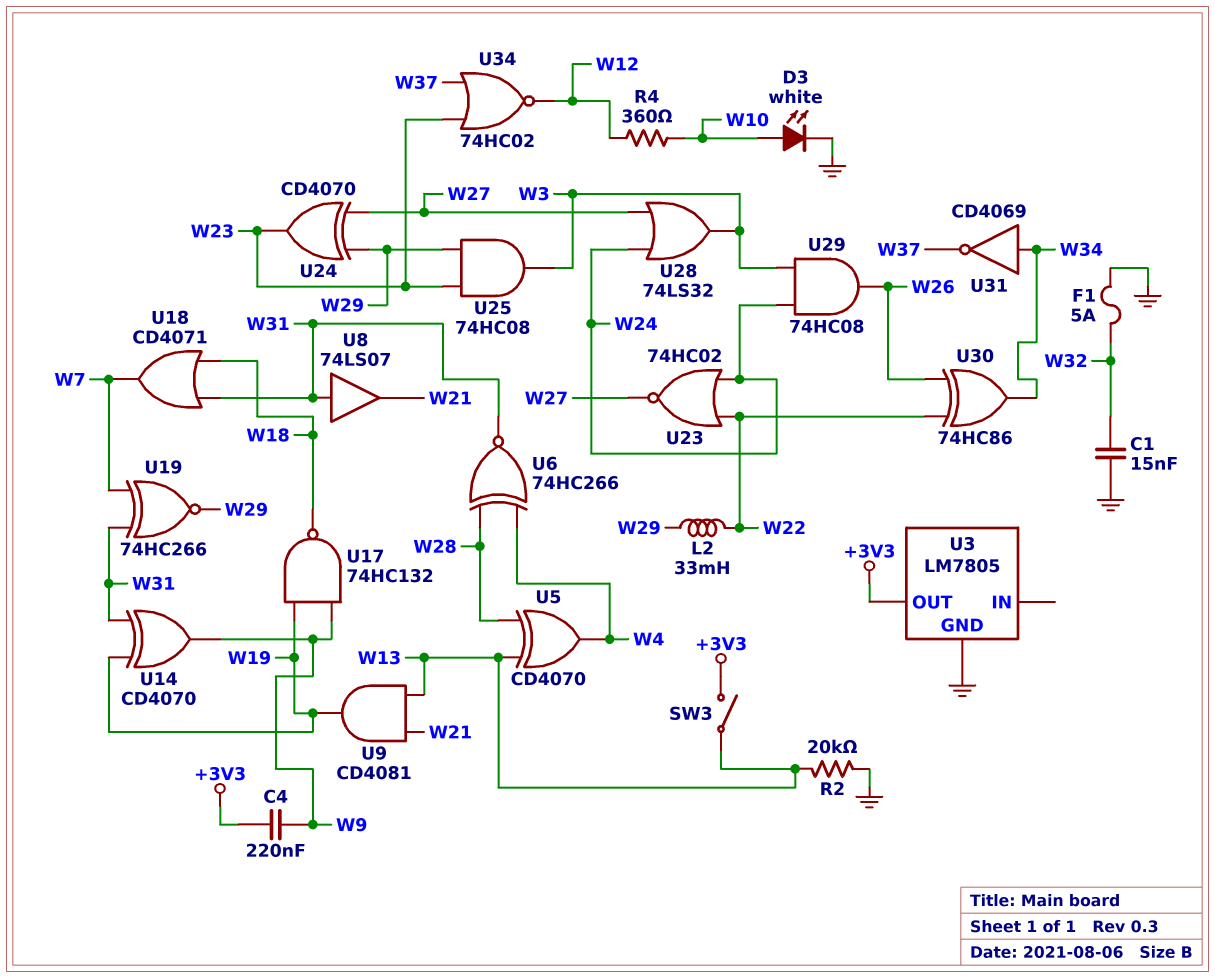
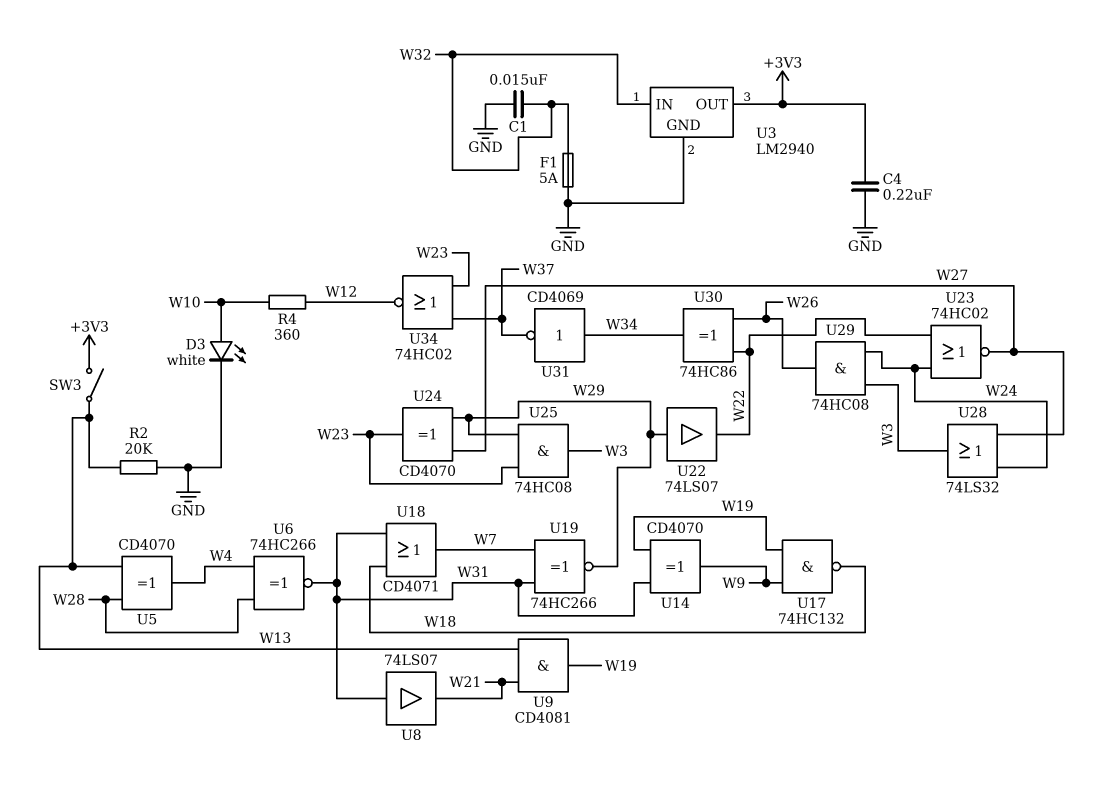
C4: 220nF (+3V3, W9) -> 220nF (+3V3, GND)
L2: 33mH (W22, W29) -> none
U3: LM7805 -> LM2940
U3 pin IN: none -> W32
U22: none -> buffer 74LS07 (in W29, out W22)

